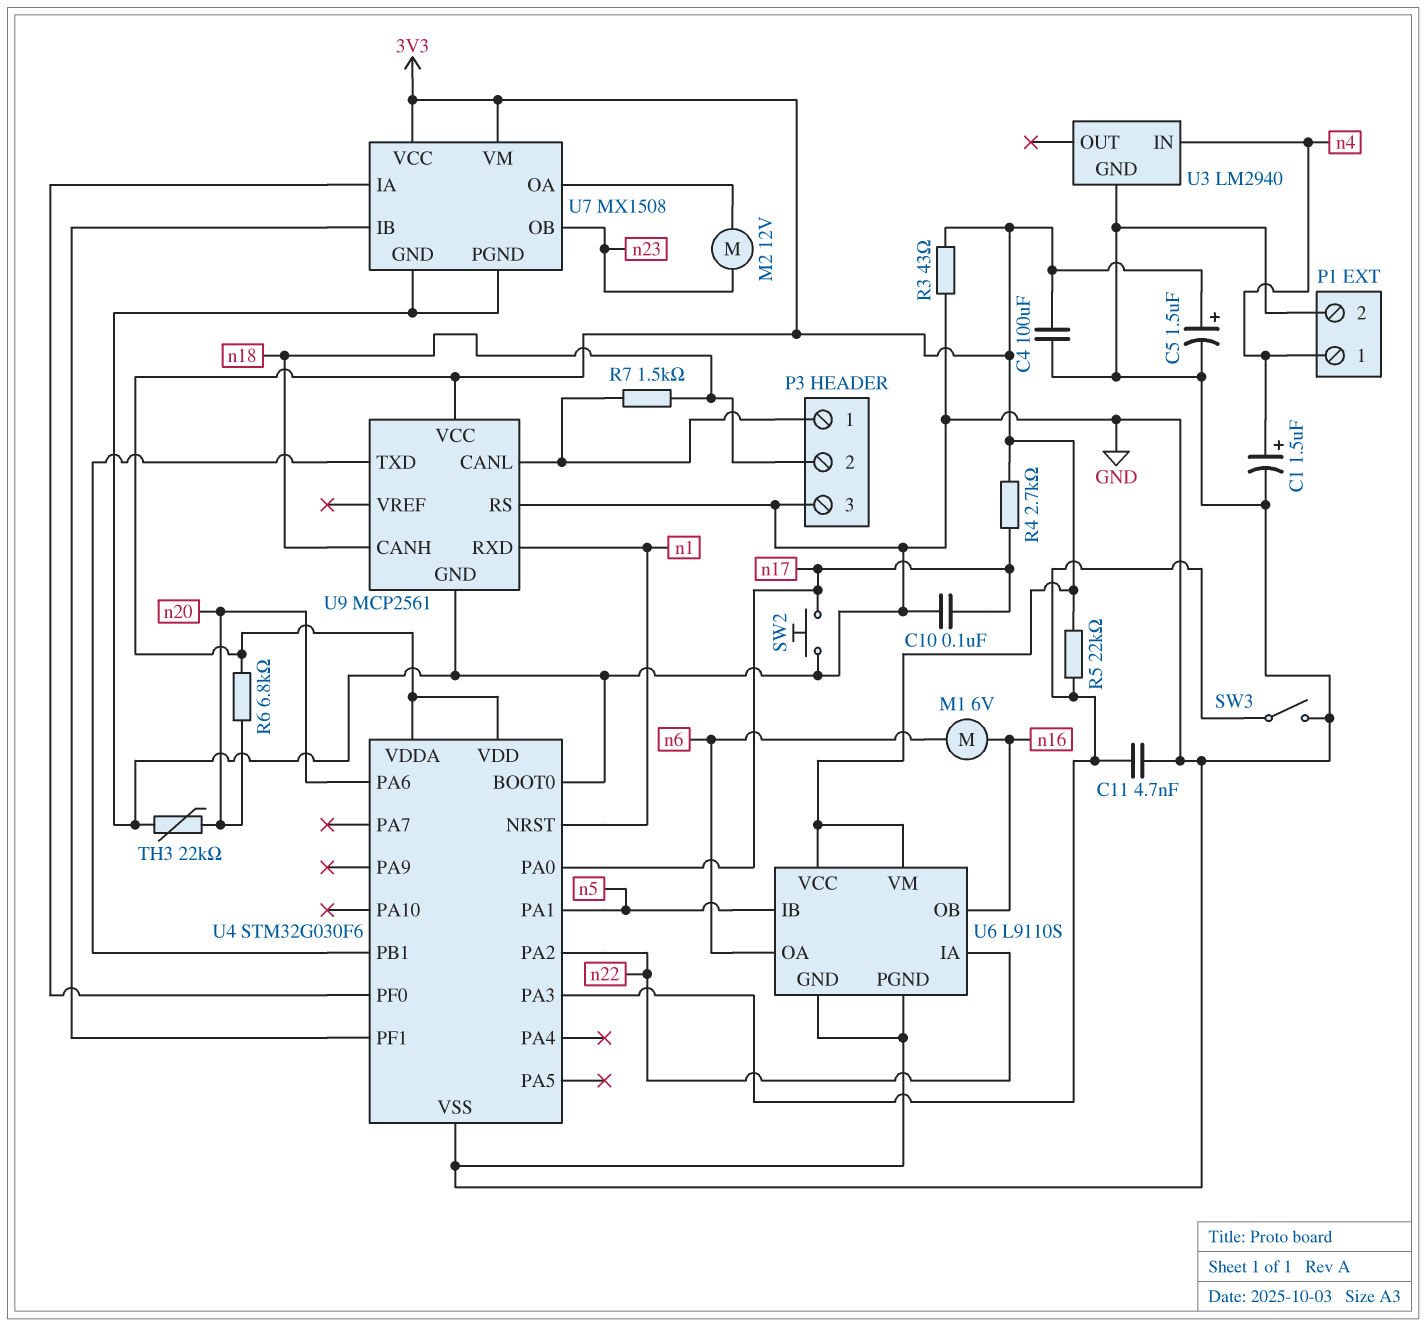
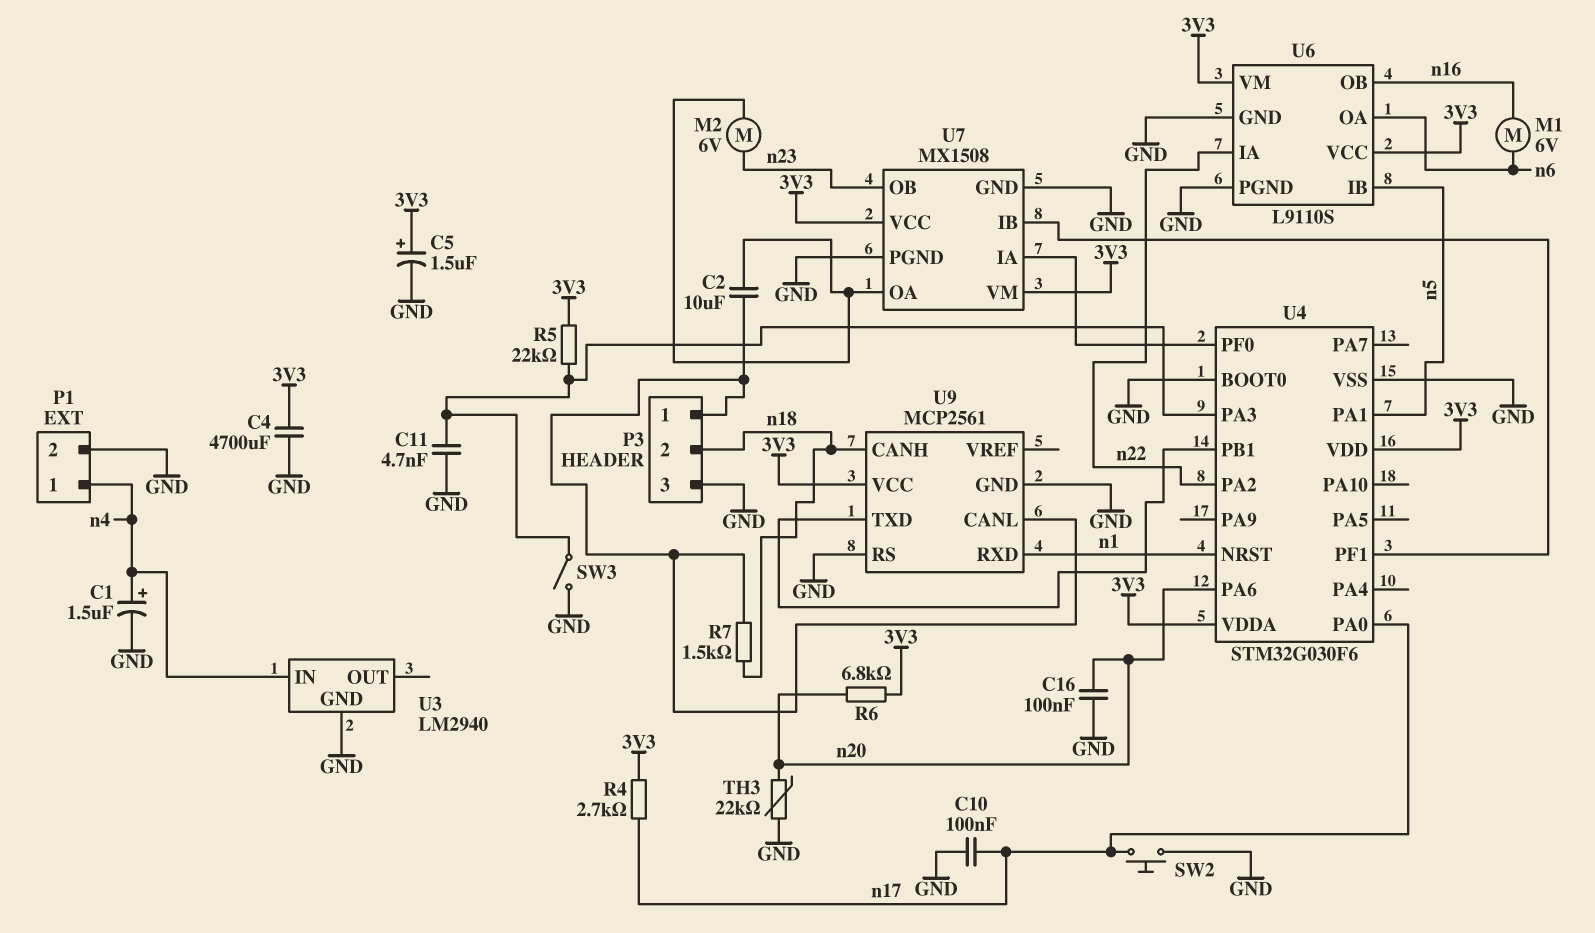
C2: none -> 10uF (P3/1, U7/OA)
C4: 100uF (3V3, GND) -> 4700uF (3V3, GND)
C16: none -> 100nF (GND, n20)
M2: motor 12V (U7/OA, n23) -> motor 6V (U7/OA, n23)
R3: 43 (3V3, GND) -> none

